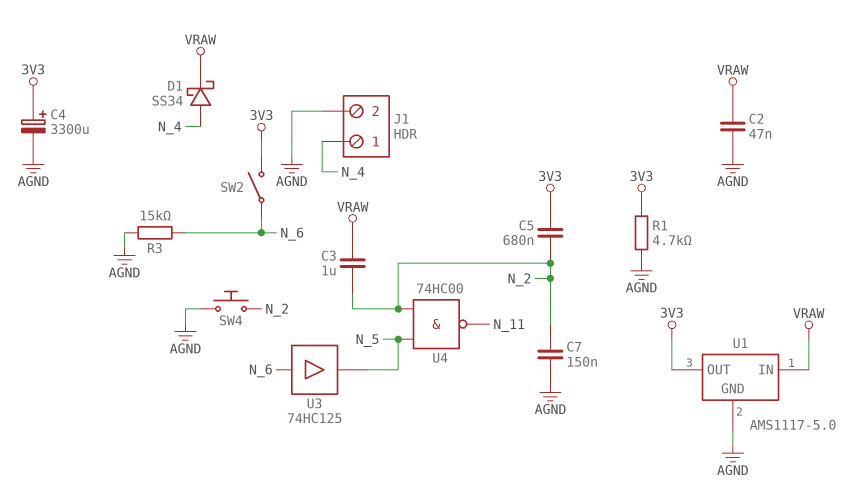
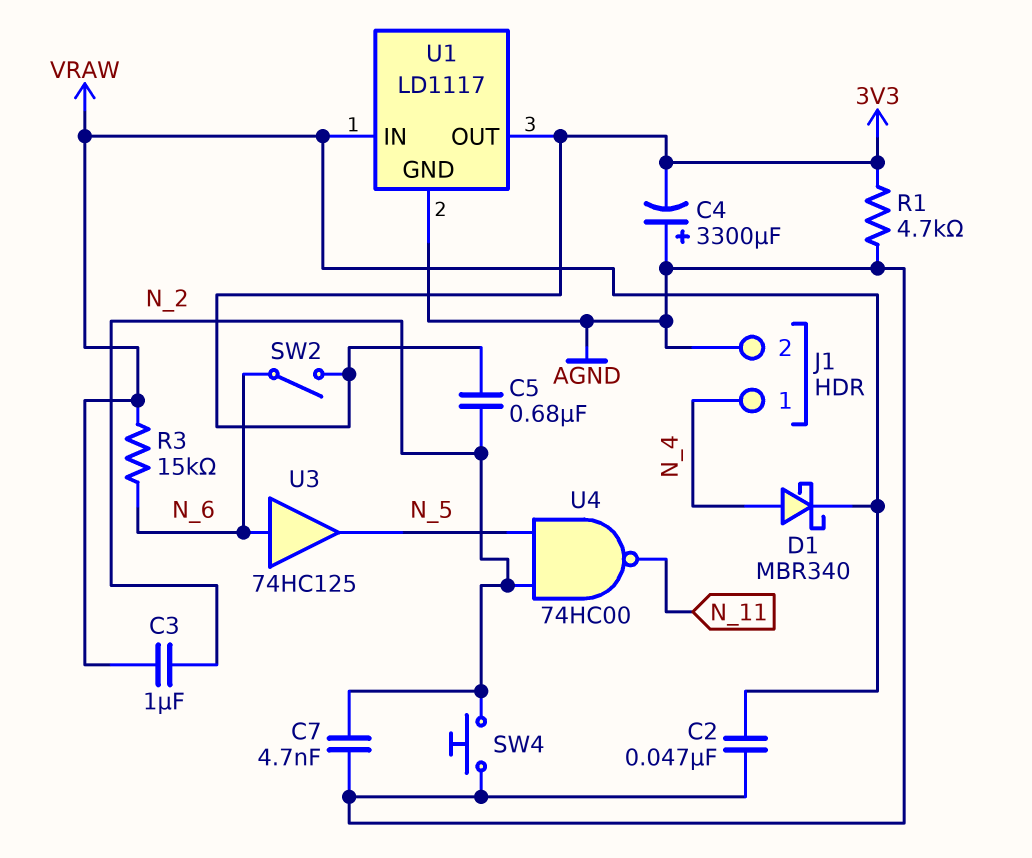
C4: 3300uF (plus 3V3, minus AGND) -> 3300uF (plus AGND, minus 3V3)
C7: 150nF (AGND, N_2) -> 4.7nF (AGND, N_2)
D1: schottky SS34 (A N_4, K VRAW) -> schottky MBR340 (A N_4, K VRAW)
R3: 15k (AGND, N_6) -> 15k (N_6, VRAW)
U1: AMS1117-5.0 -> LD1117

